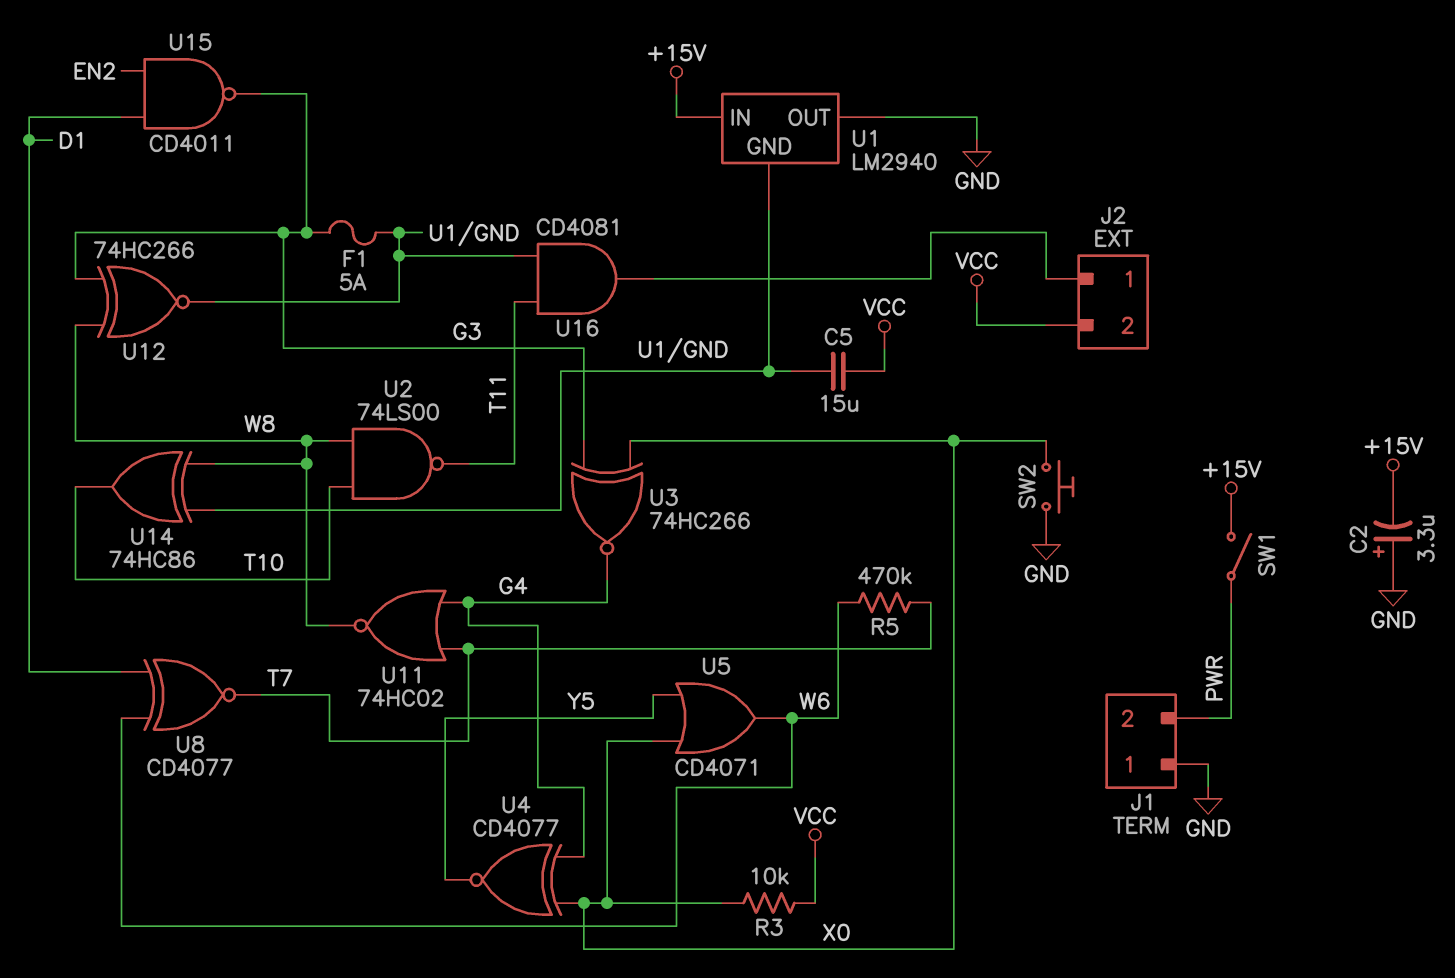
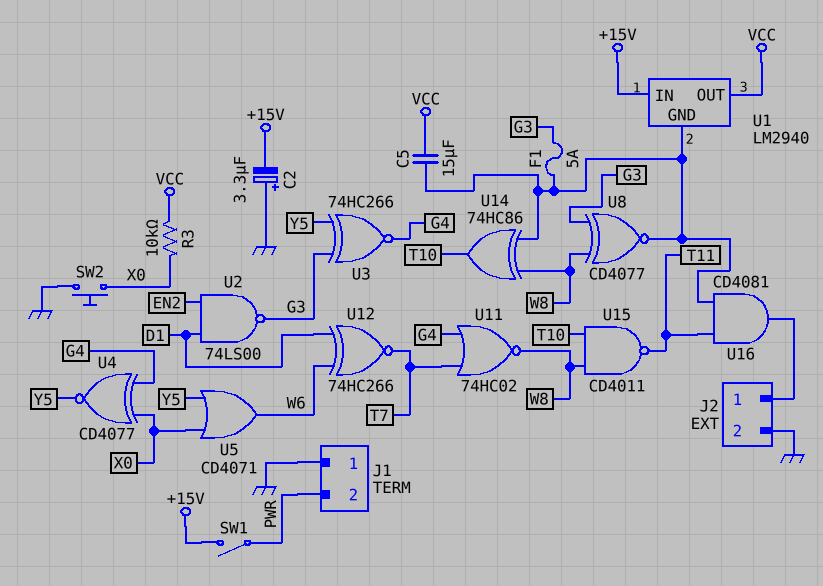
J2 pin 2: VCC -> GND
R5: 470k (T7, W6) -> none
U1 pin OUT: GND -> VCC
U2: NAND 74LS00 (in T10, in W8, out T11) -> NAND 74LS00 (in D1, in EN2, out G3)
U3: XNOR 74HC266 (in G3, in X0, out G4) -> XNOR 74HC266 (in G3, in Y5, out G4)
U8: XNOR CD4077 (in D1, in W6, out T7) -> XNOR CD4077 (in G3, in W8, out U1/GND)
U12: XNOR 74HC266 (in G3, in W8, out U1/GND) -> XNOR 74HC266 (in D1, in W6, out T7)
U15: NAND CD4011 (in D1, in EN2, out G3) -> NAND CD4011 (in T10, in W8, out T11)

